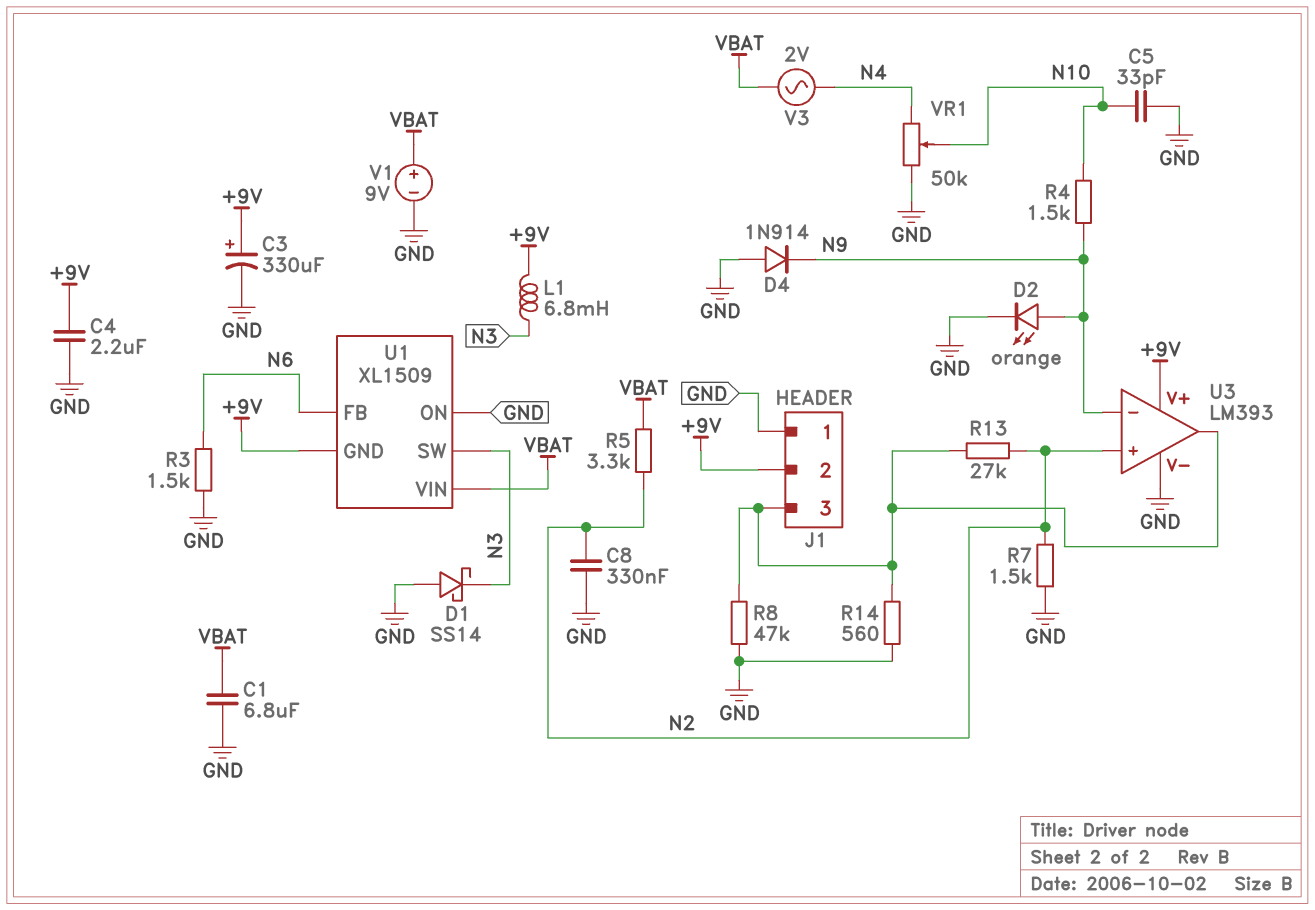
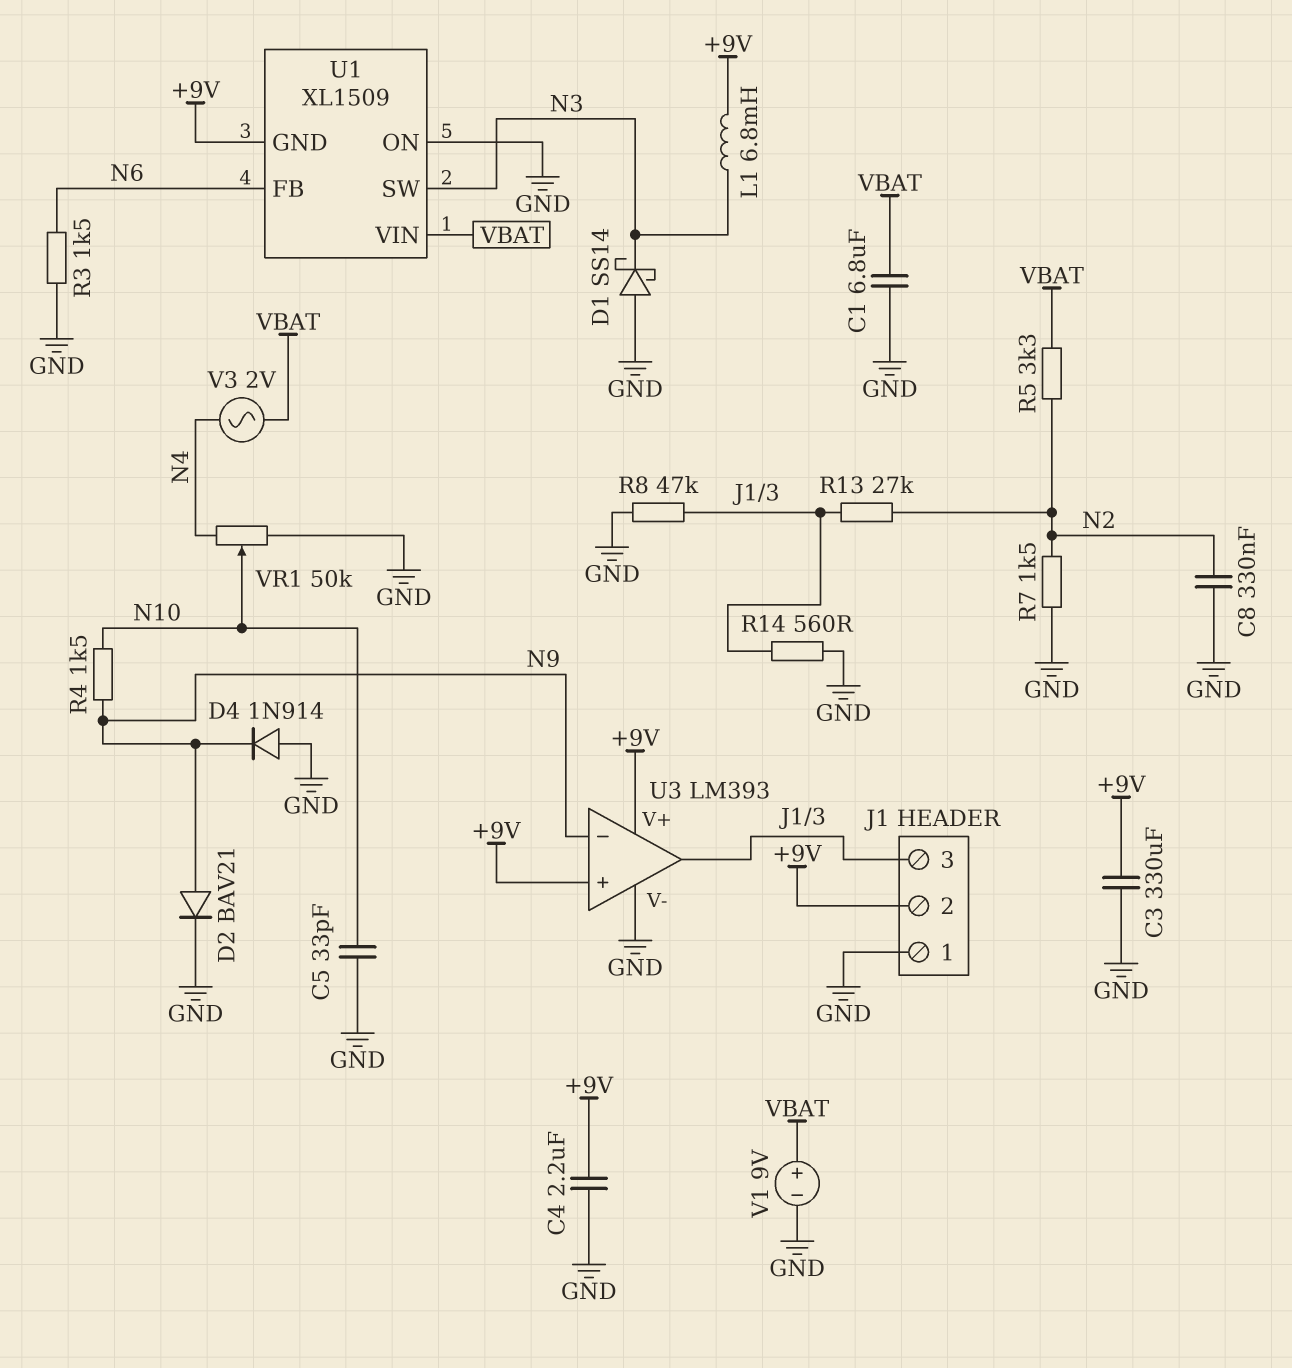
C3: 330uF (plus +9V, minus GND) -> 330uF (+9V, GND)
D2: LED orange (A N9, K GND) -> diode BAV21 (A N9, K GND)
U3 pin in+: N2 -> +9V

